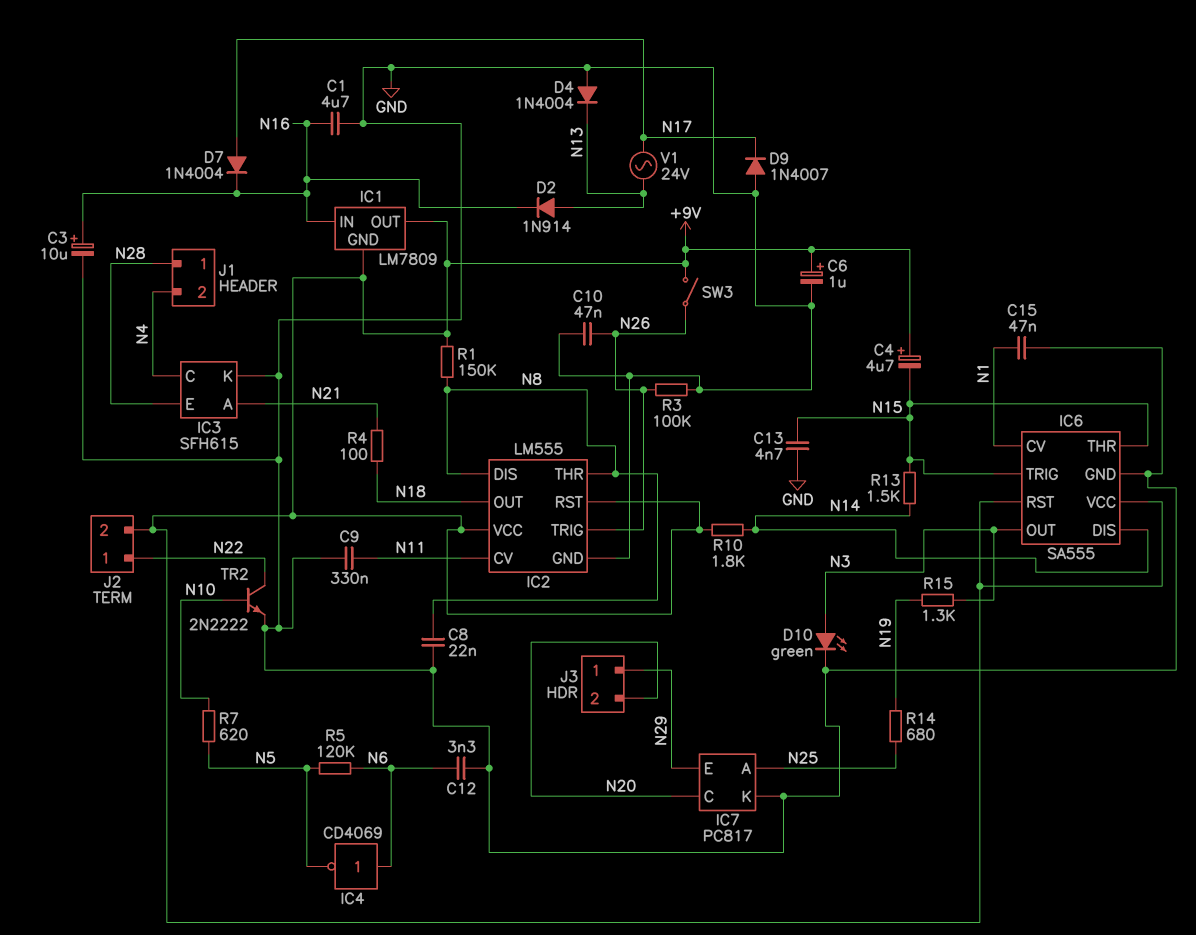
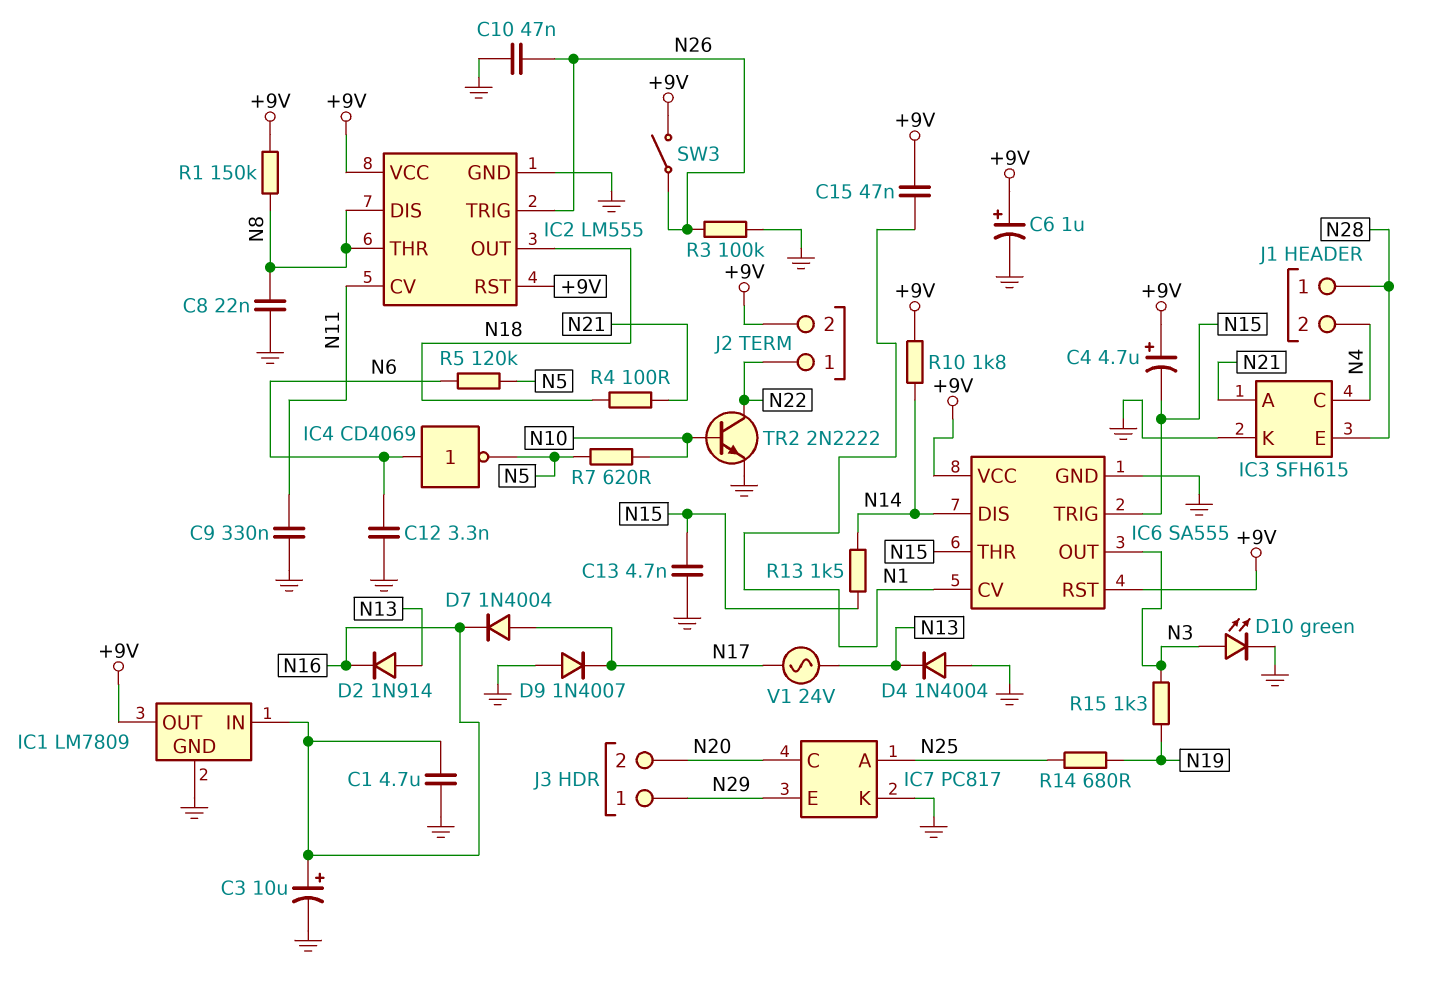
C15: 47nF (GND, N1) -> 47nF (+9V, N1)
IC1 pin GND: +9V -> GND

